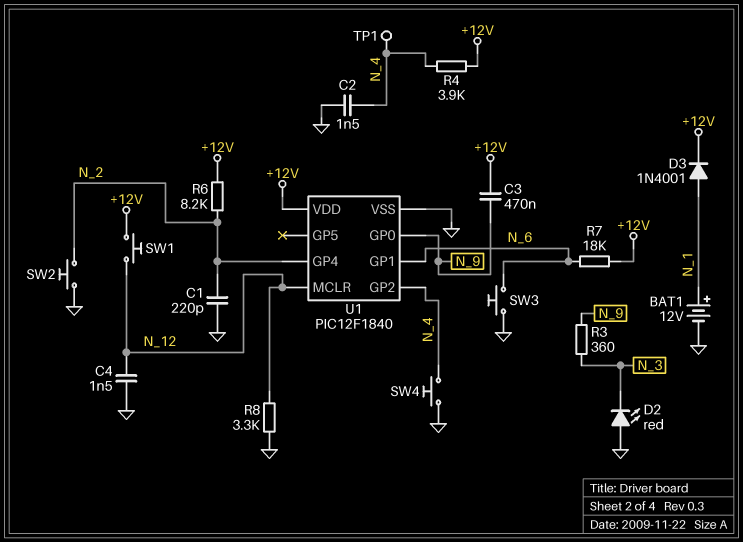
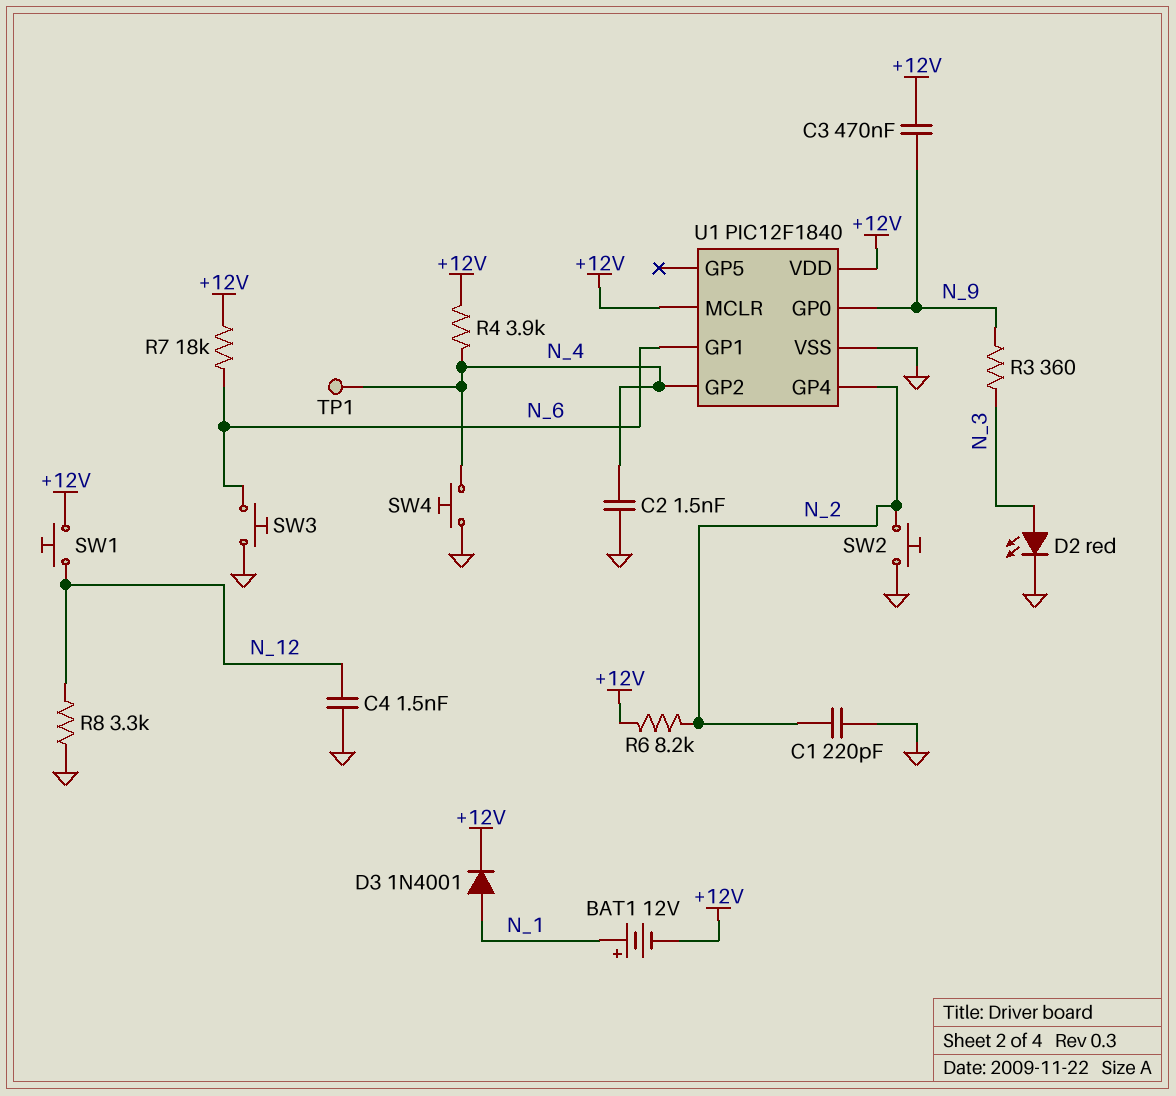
BAT1: 12V (plus N_1, minus GND) -> 12V (plus N_1, minus +12V)
D2: LED red (A GND, K N_3) -> LED red (A N_3, K GND)
U1 pin MCLR: N_12 -> +12V

